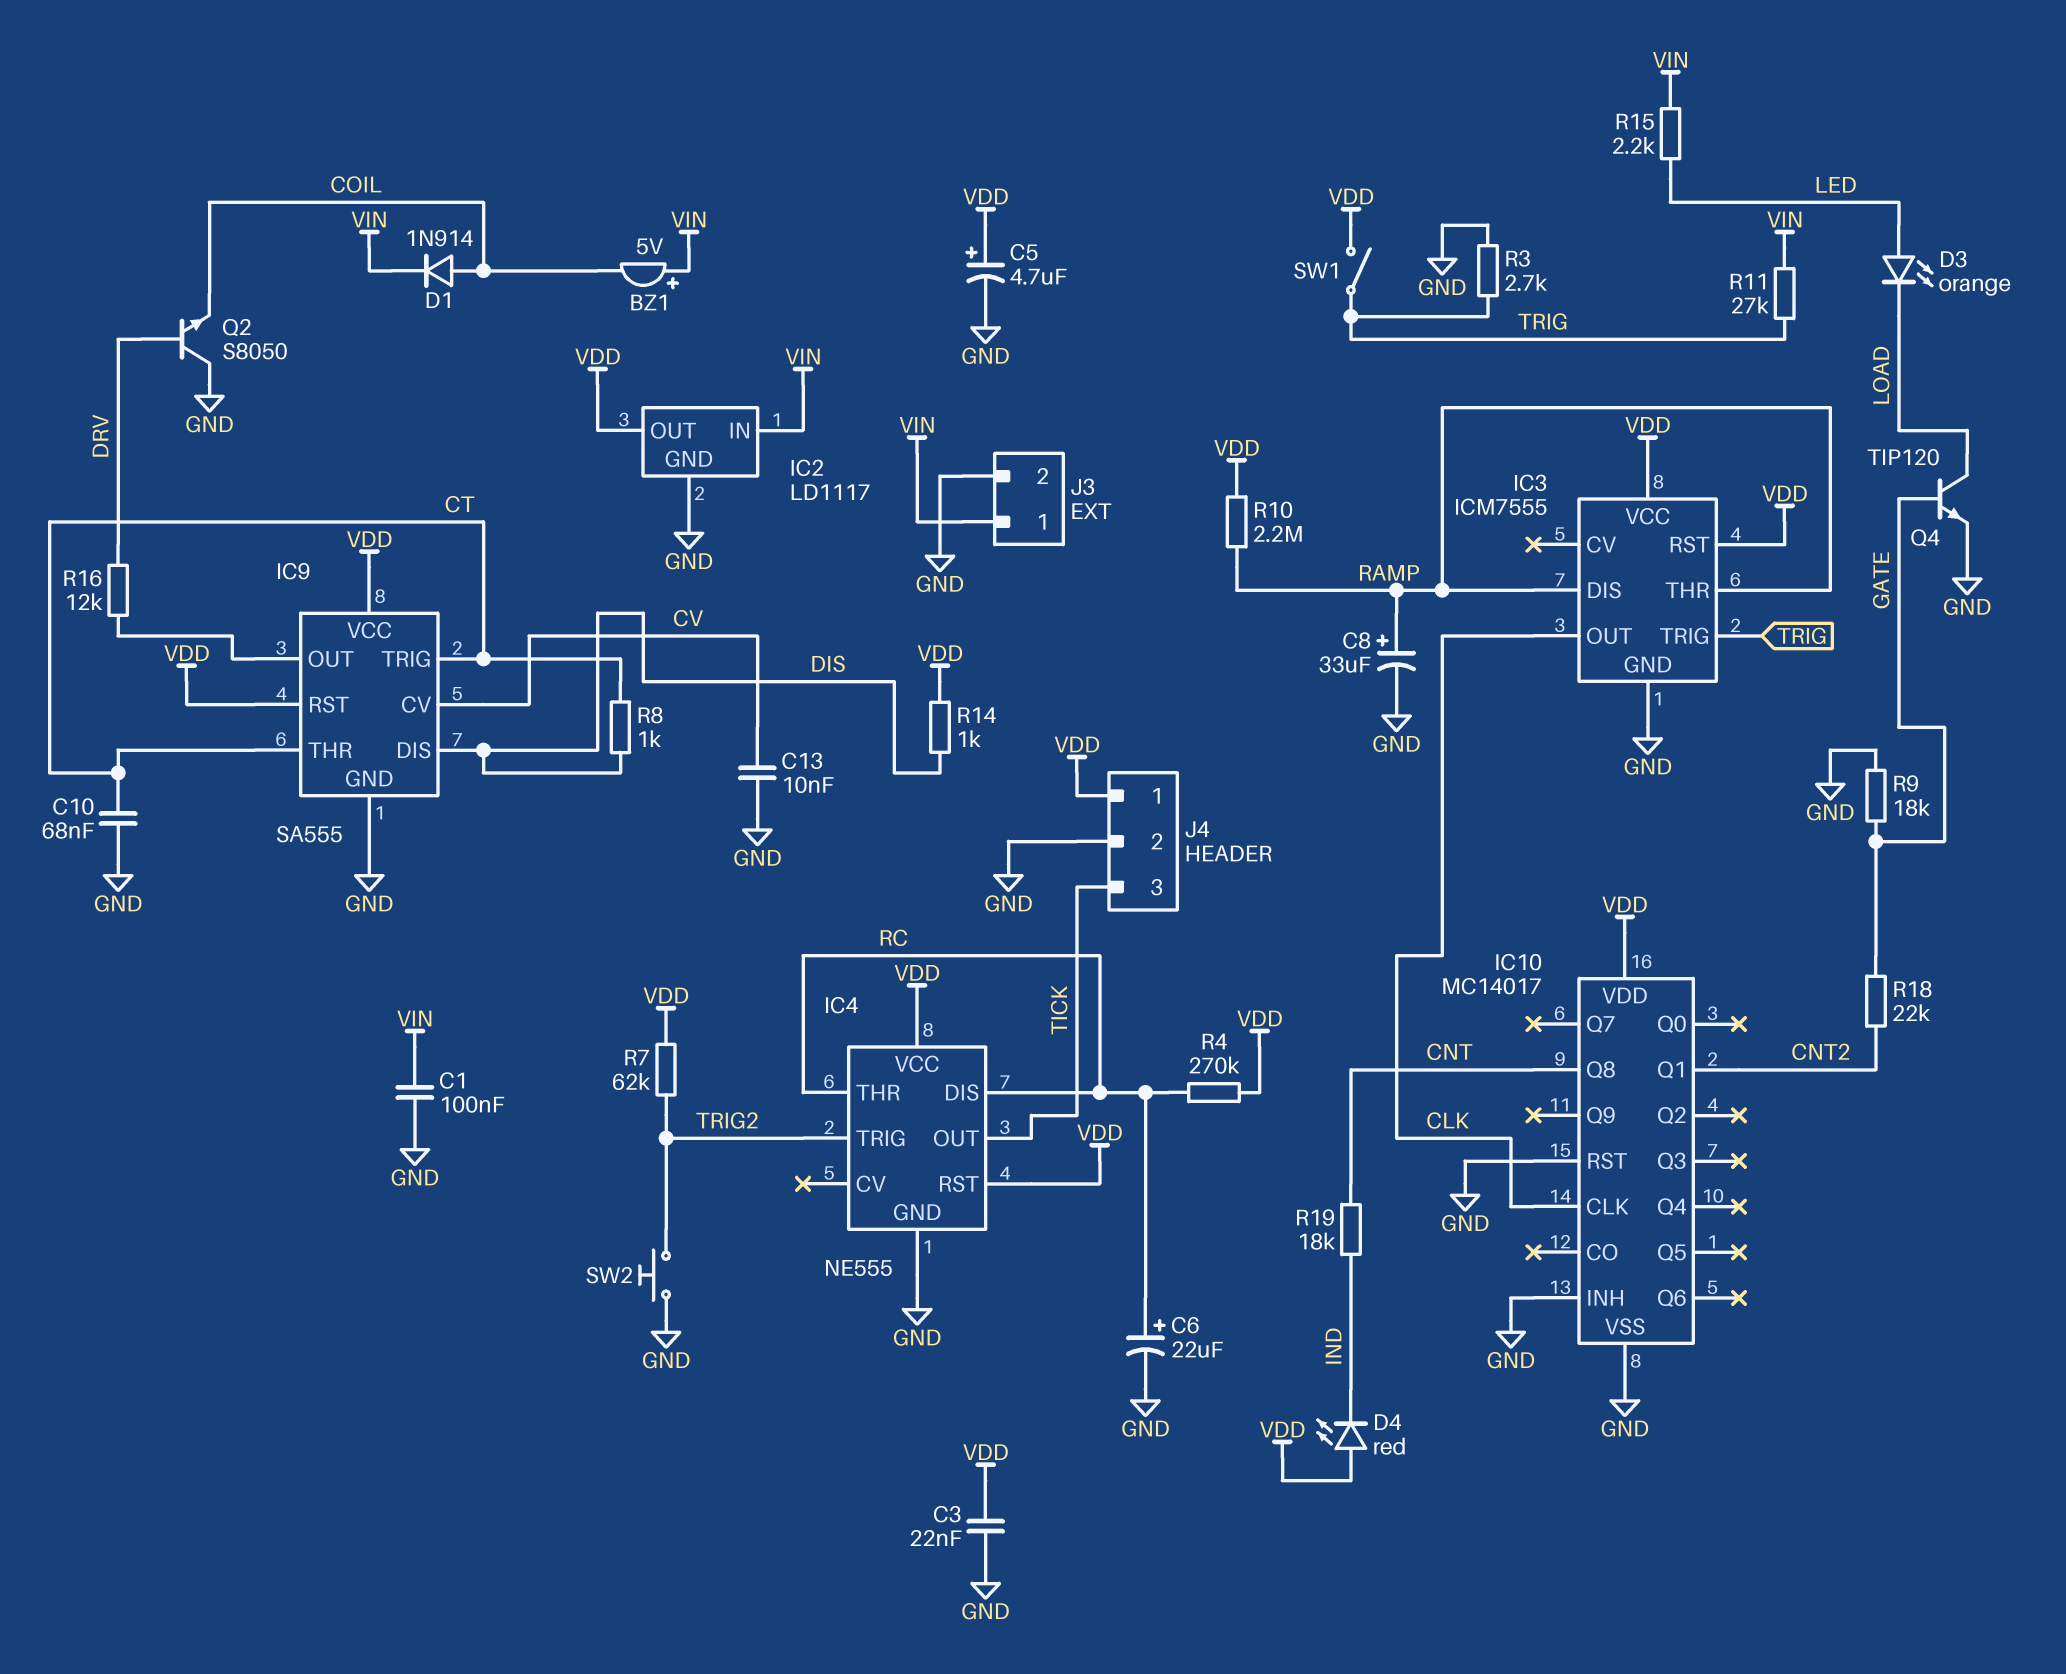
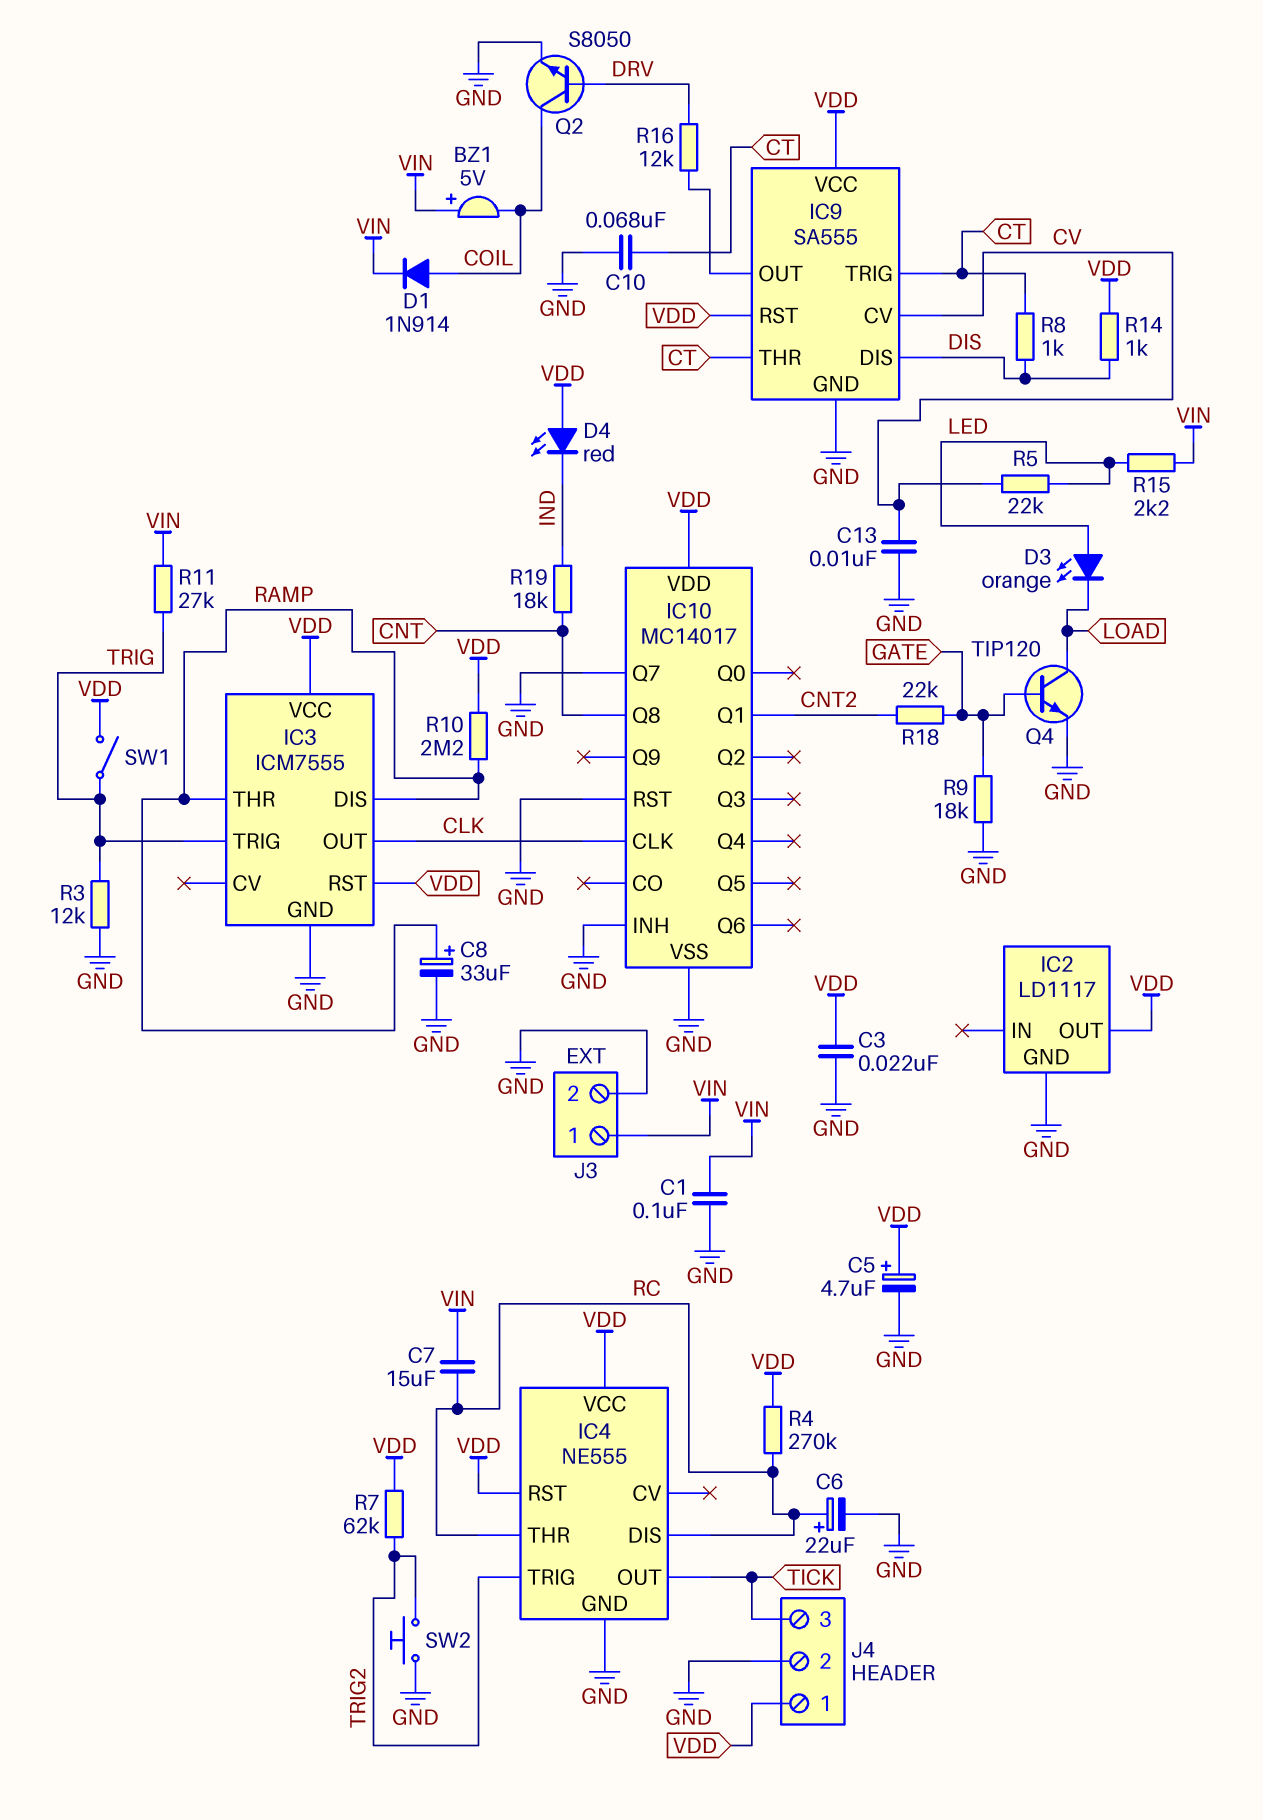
C7: none -> 15uF (RC, VIN)
IC2 pin IN: VIN -> none
IC10 pin Q7: none -> GND
Q2: NPN S8050 (B DRV, C GND, E COIL) -> NPN S8050 (B DRV, C COIL, E GND)
R3: 2.7k (GND, TRIG) -> 12k (GND, TRIG)
R5: none -> 22k (CV, LED)

